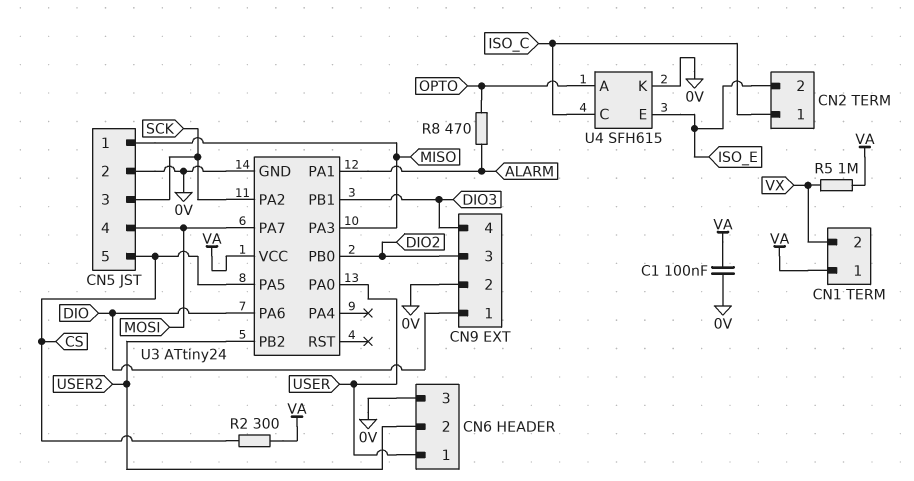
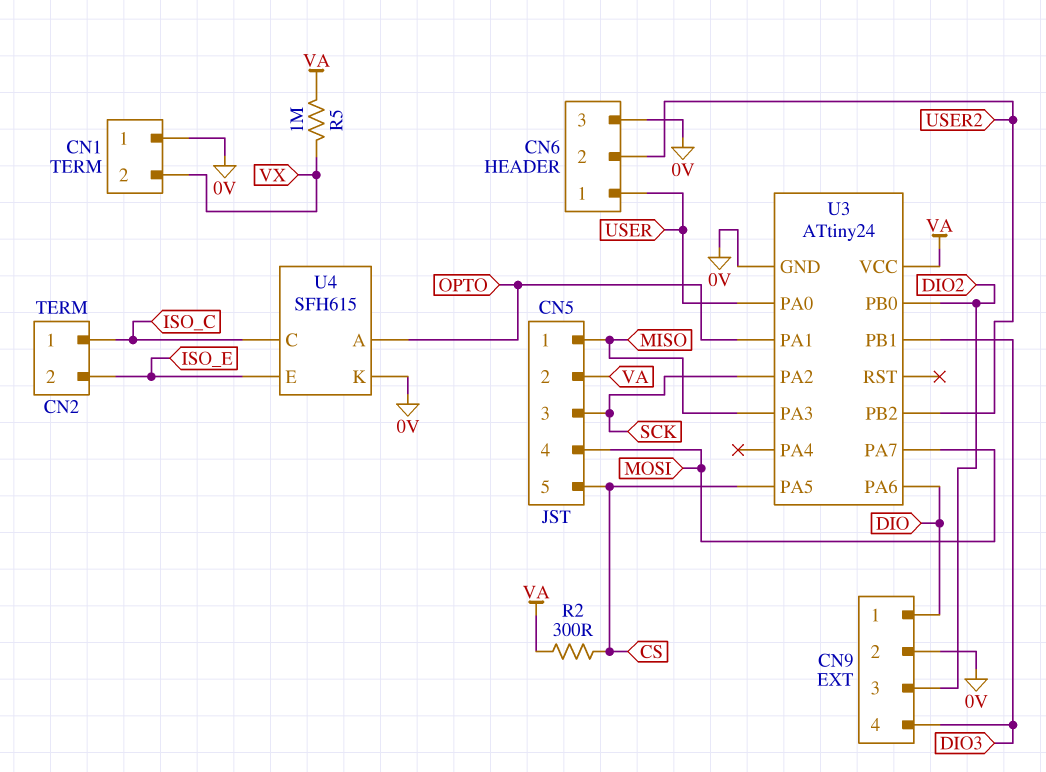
C1: 100nF (0V, VA) -> none
CN1 pin 1: VA -> 0V
CN5 pin 2: 0V -> VA
R8: 470 (ALARM, OPTO) -> none
U3 pin PA1: ALARM -> OPTO

